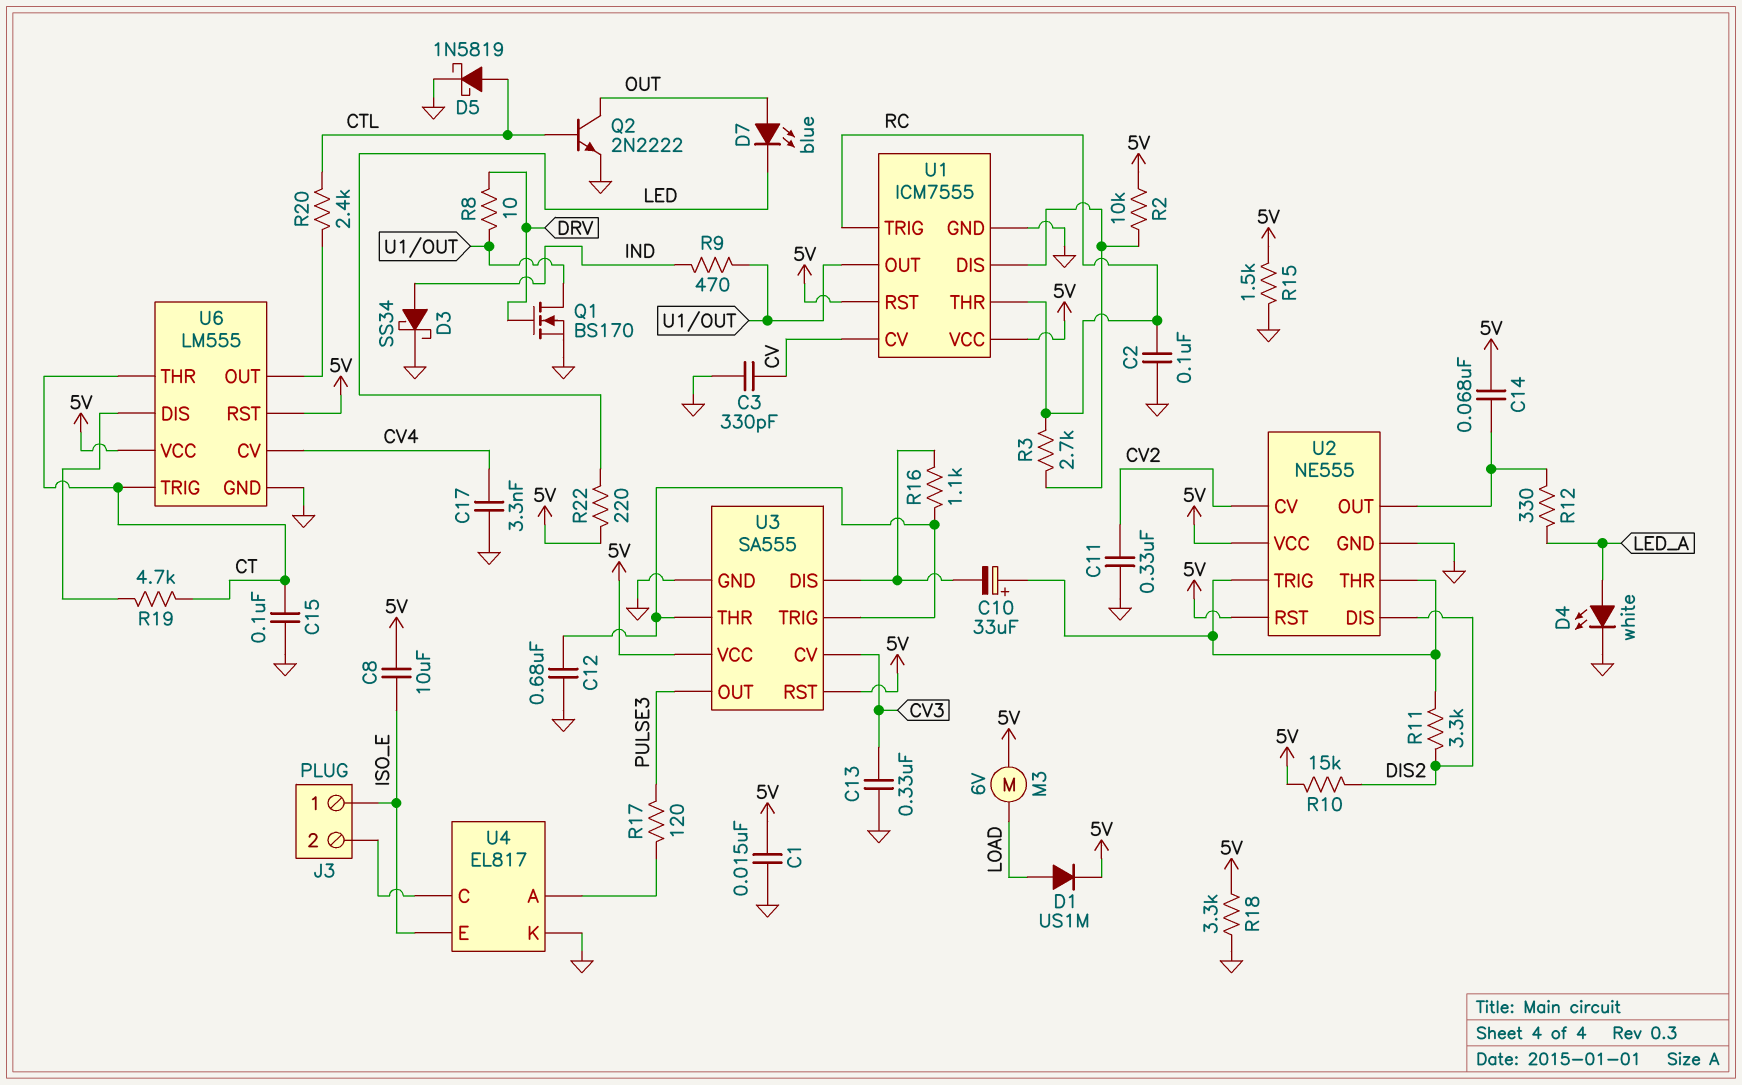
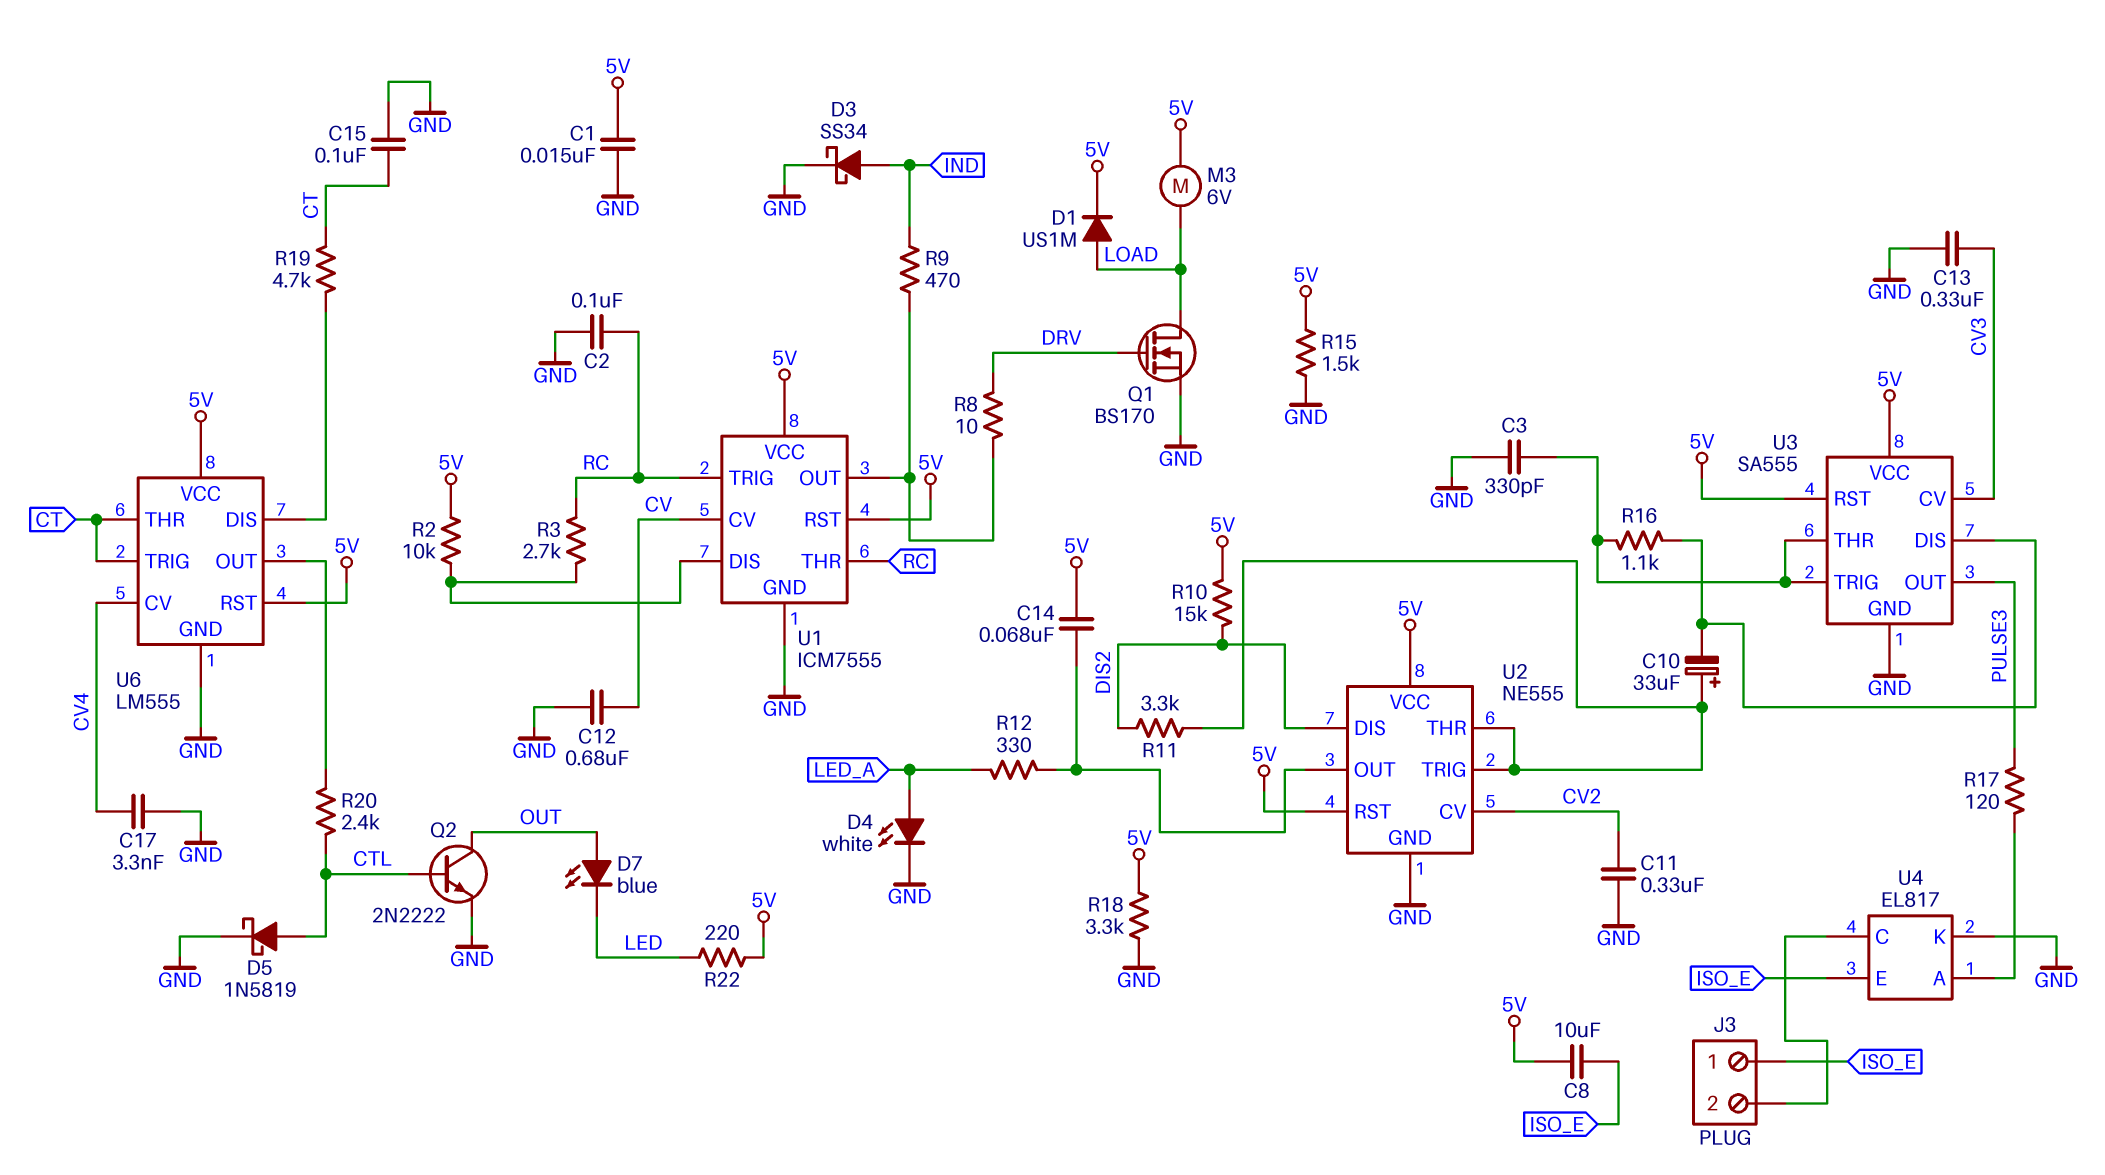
C3: 330pF (CV, GND) -> 330pF (GND, U3/THR)
C12: 680nF (GND, U3/THR) -> 680nF (CV, GND)
Q1: NMOS BS170 (G DRV, D U1/OUT, S GND) -> NMOS BS170 (G DRV, D LOAD, S GND)

